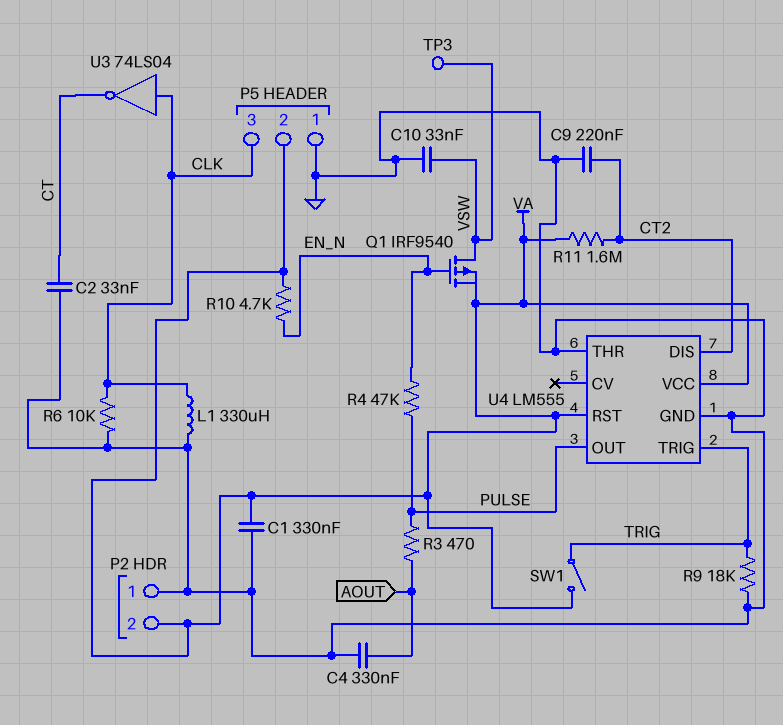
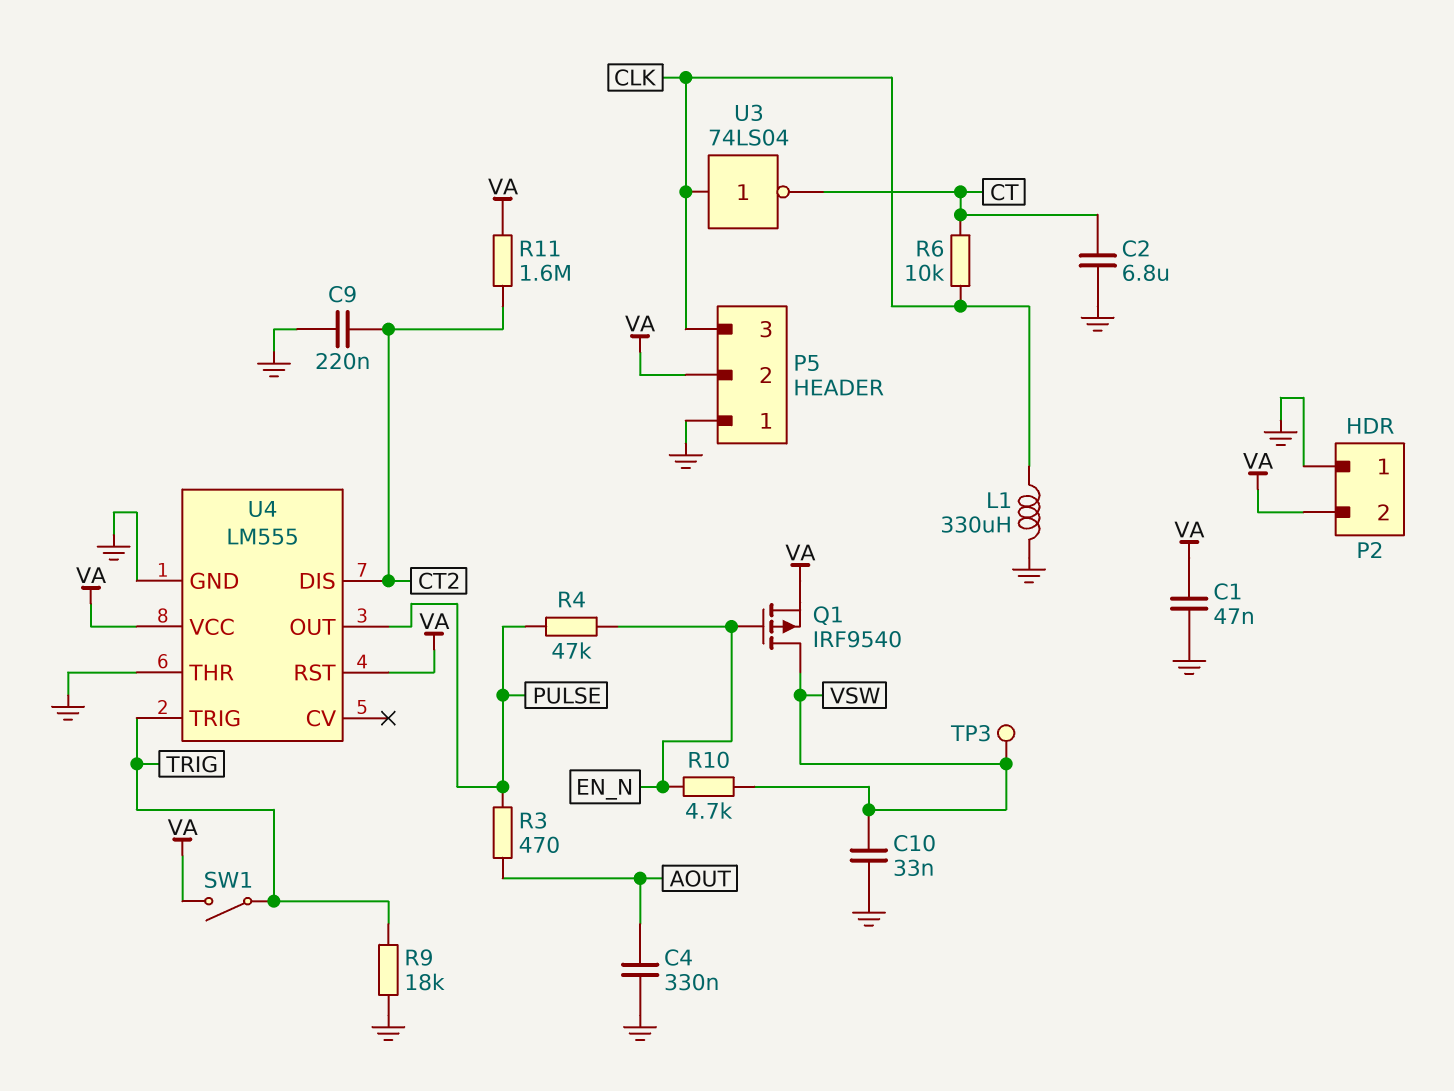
C1: 330nF (GND, VA) -> 47nF (GND, VA)
C2: 33nF (CT, GND) -> 6.8uF (CT, GND)
R6: 10k (CLK, GND) -> 10k (CLK, CT)
R10: 4.7k (EN_N, VA) -> 4.7k (EN_N, VSW)

